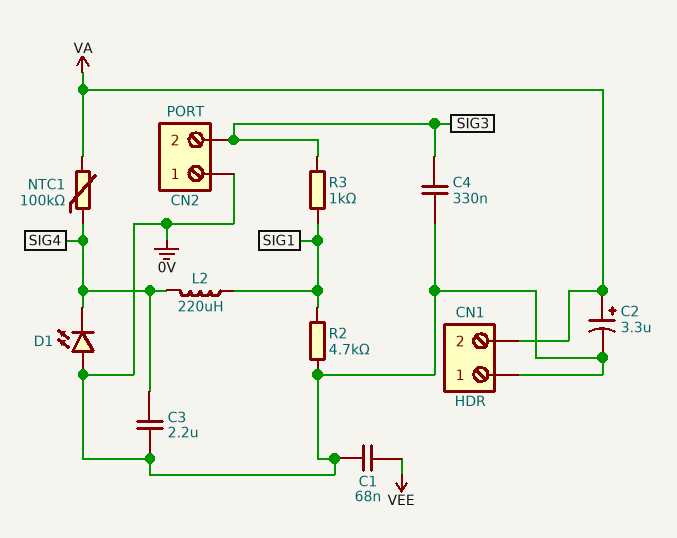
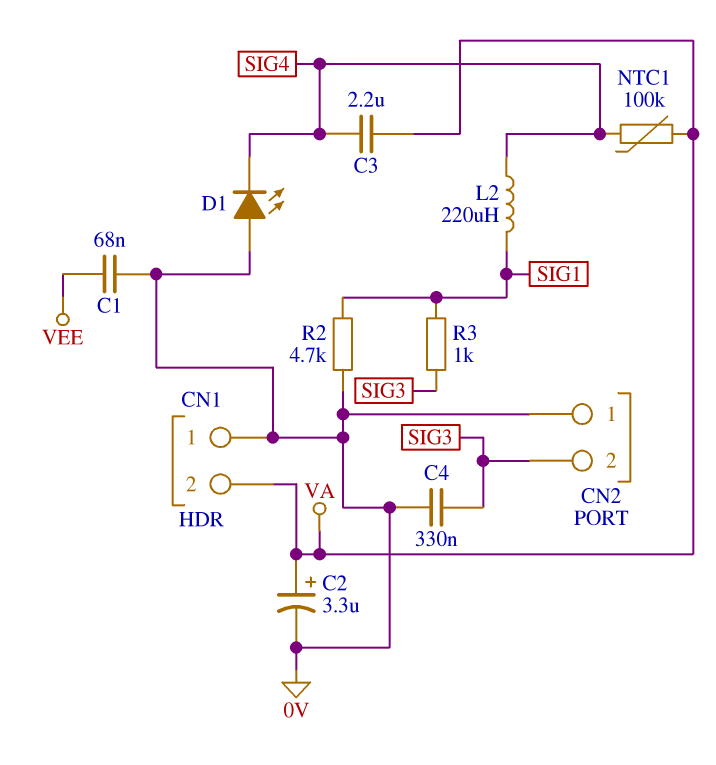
C3: 2.2uF (0V, SIG4) -> 2.2uF (SIG4, VA)

